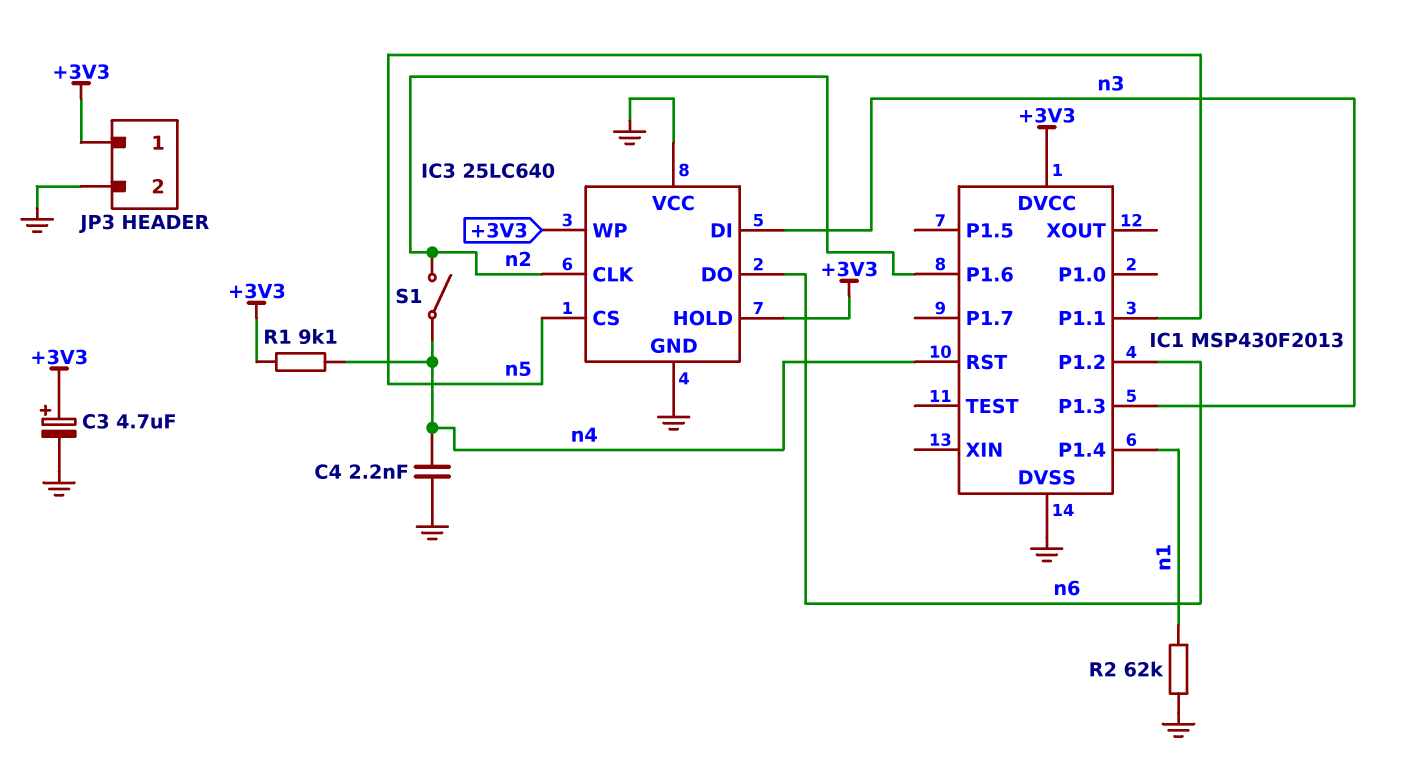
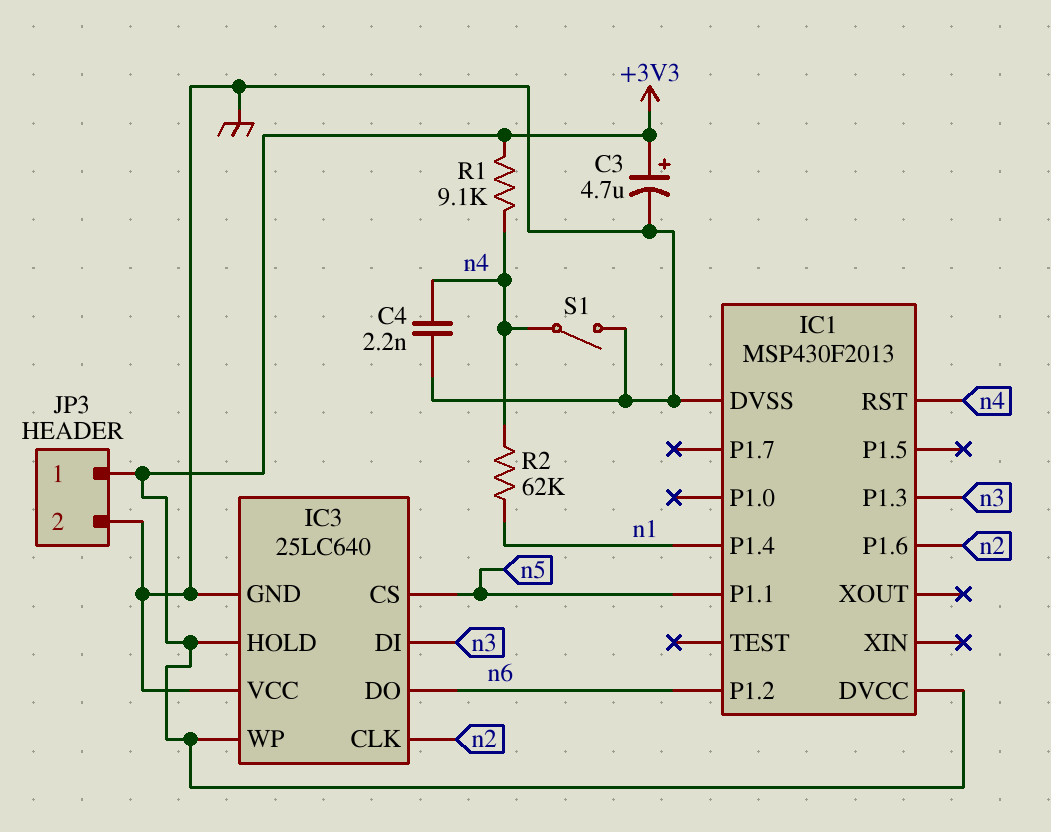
R2: 62k (GND, n1) -> 62k (n1, n4)
S1: switch (n2, n4) -> switch (GND, n4)

